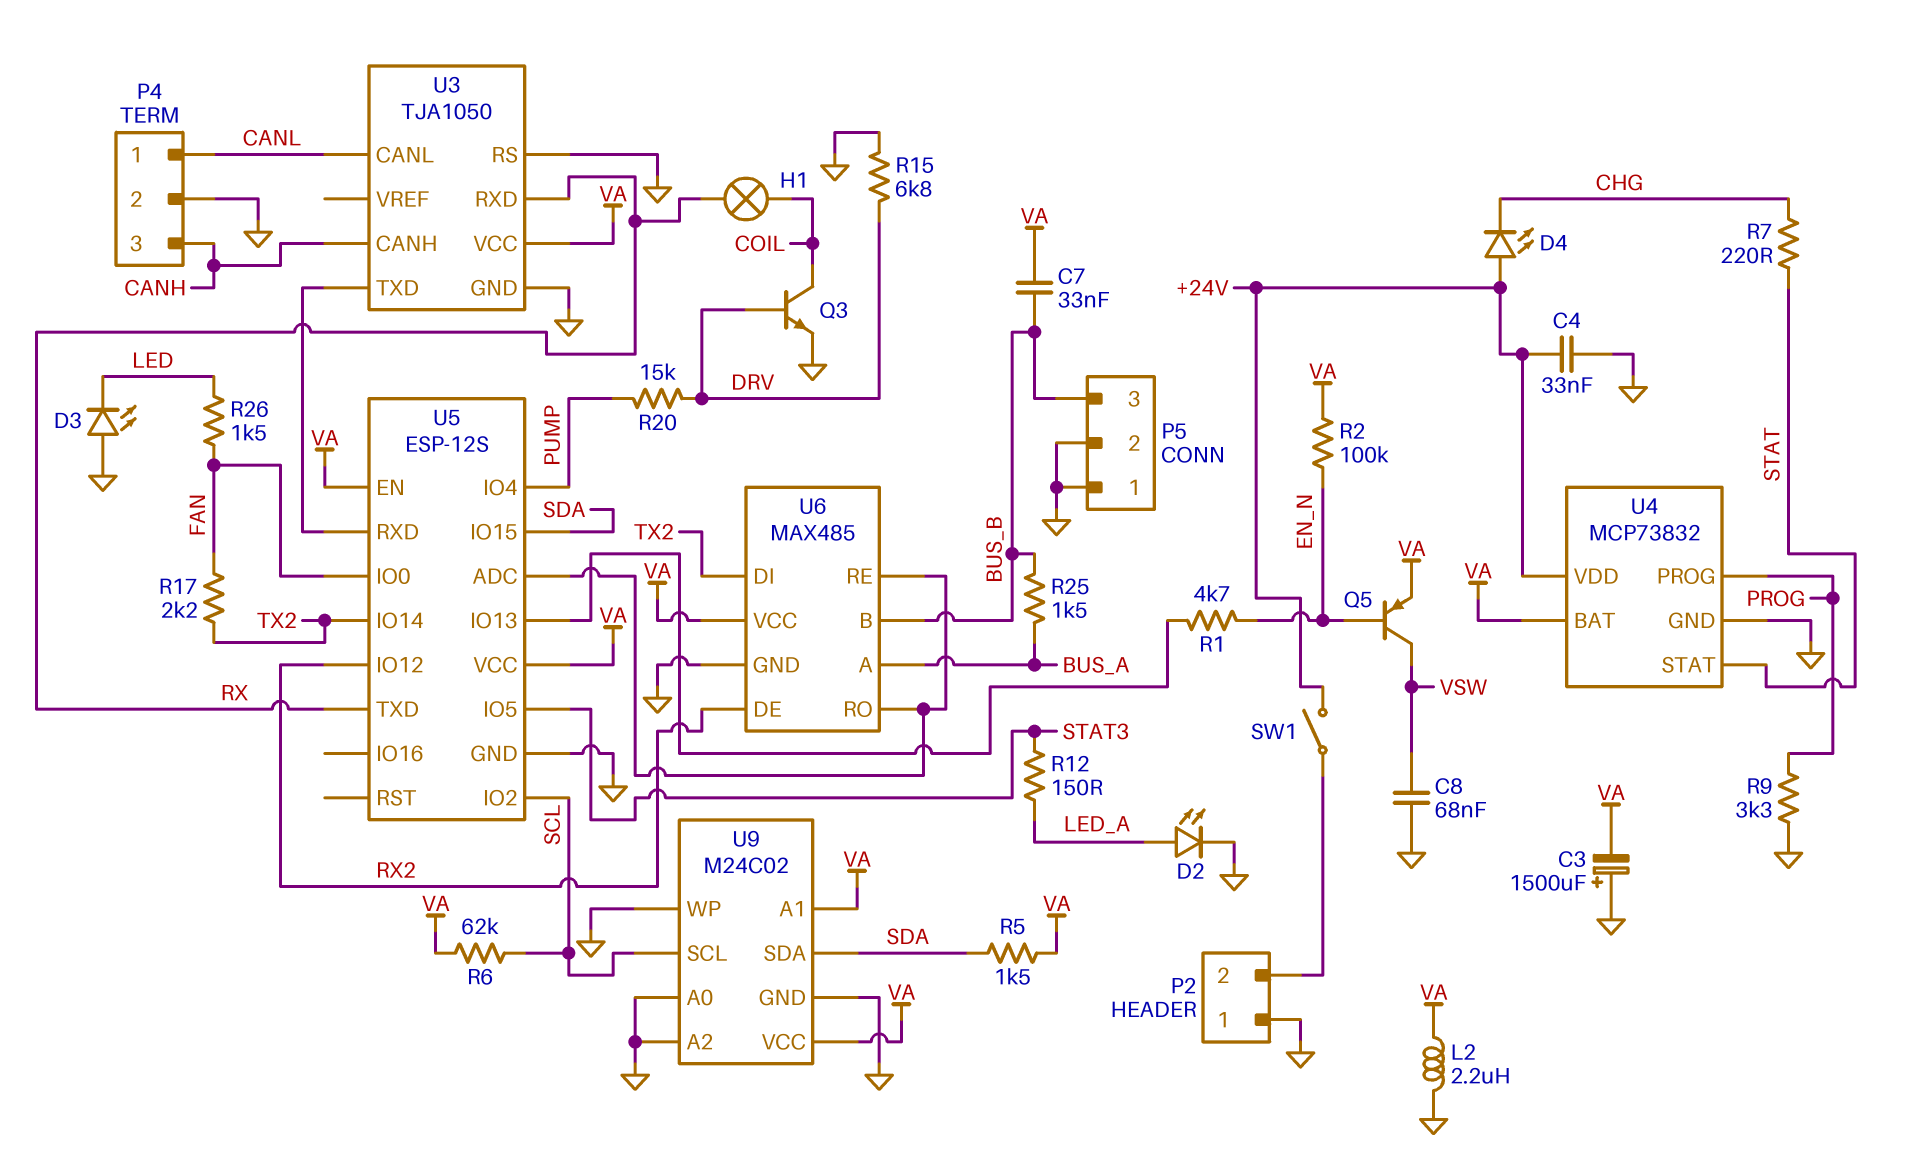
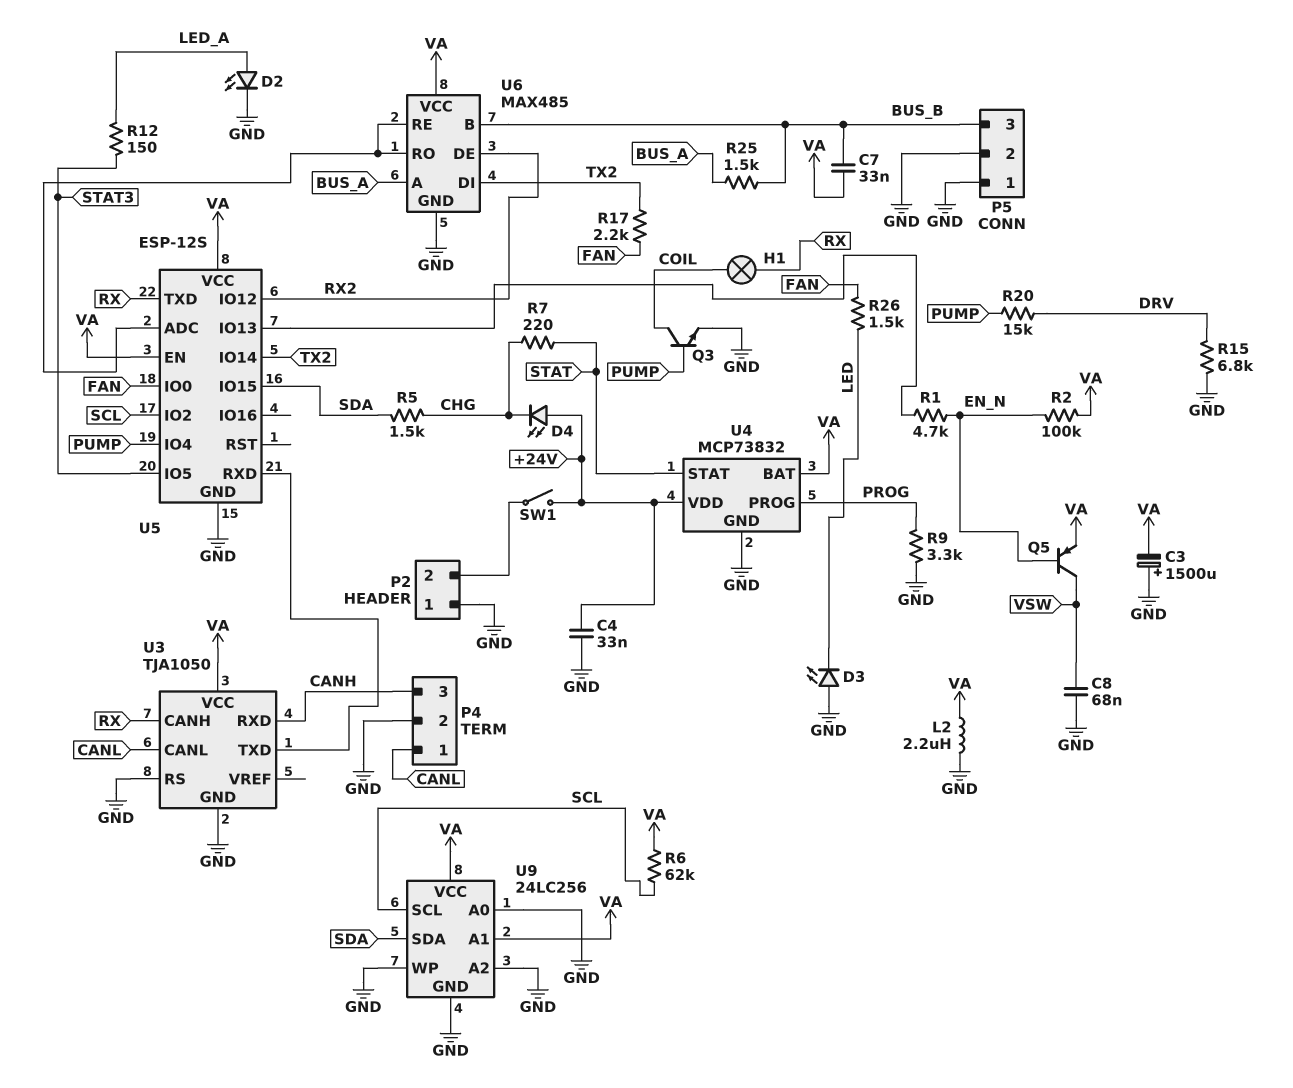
Q3: NPN (B DRV, C COIL, E GND) -> NPN (B PUMP, C COIL, E GND)
R5: 1.5k (SDA, VA) -> 1.5k (CHG, SDA)
U3 pin CANH: CANH -> RX
U3 pin RXD: RX -> CANH
U9: M24C02 -> 24LC256

